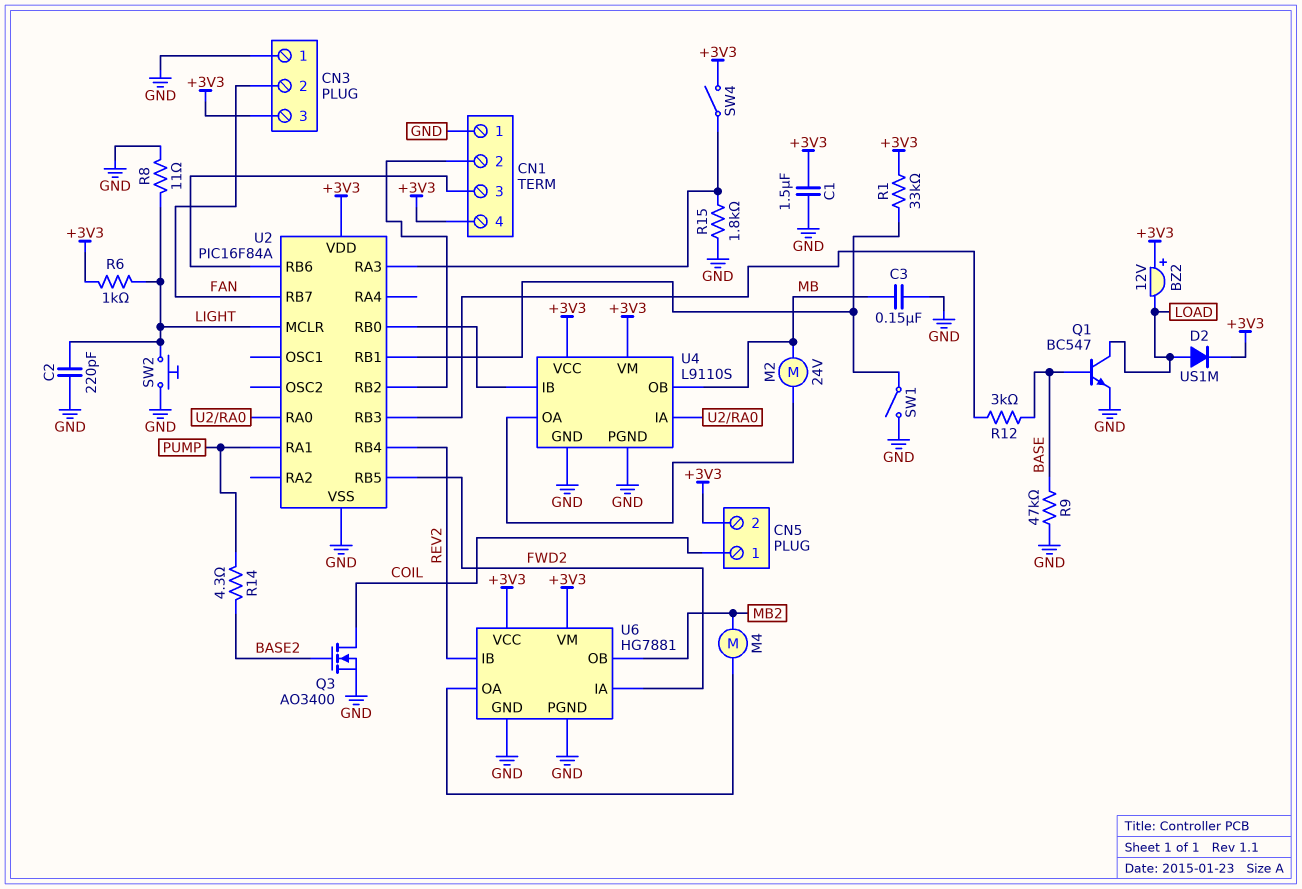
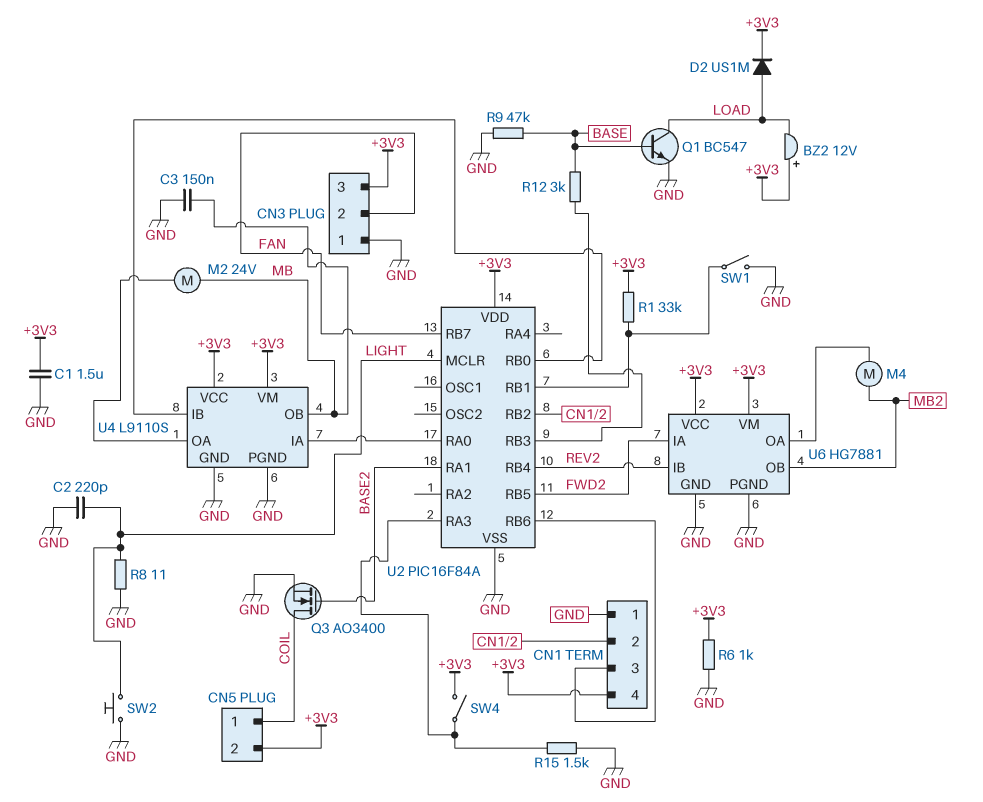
R6: 1k (+3V3, LIGHT) -> 1k (+3V3, GND)
R14: 4.3 (BASE2, PUMP) -> none
R15: 1.8k (GND, U2/RA3) -> 1.5k (GND, U2/RA3)
U2 pin RA1: PUMP -> BASE2

